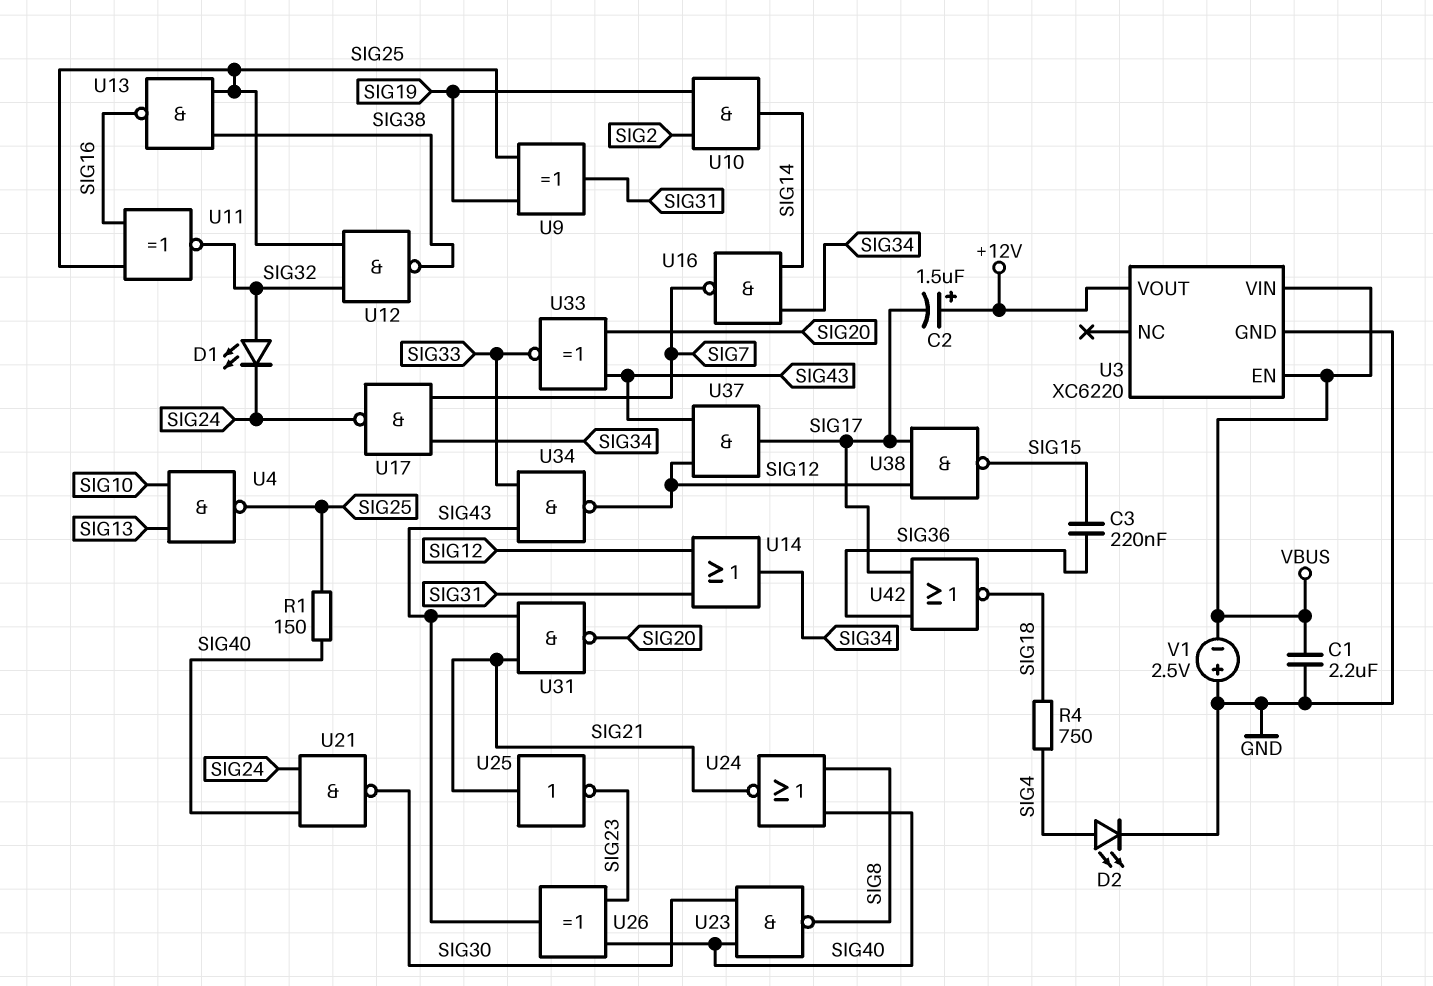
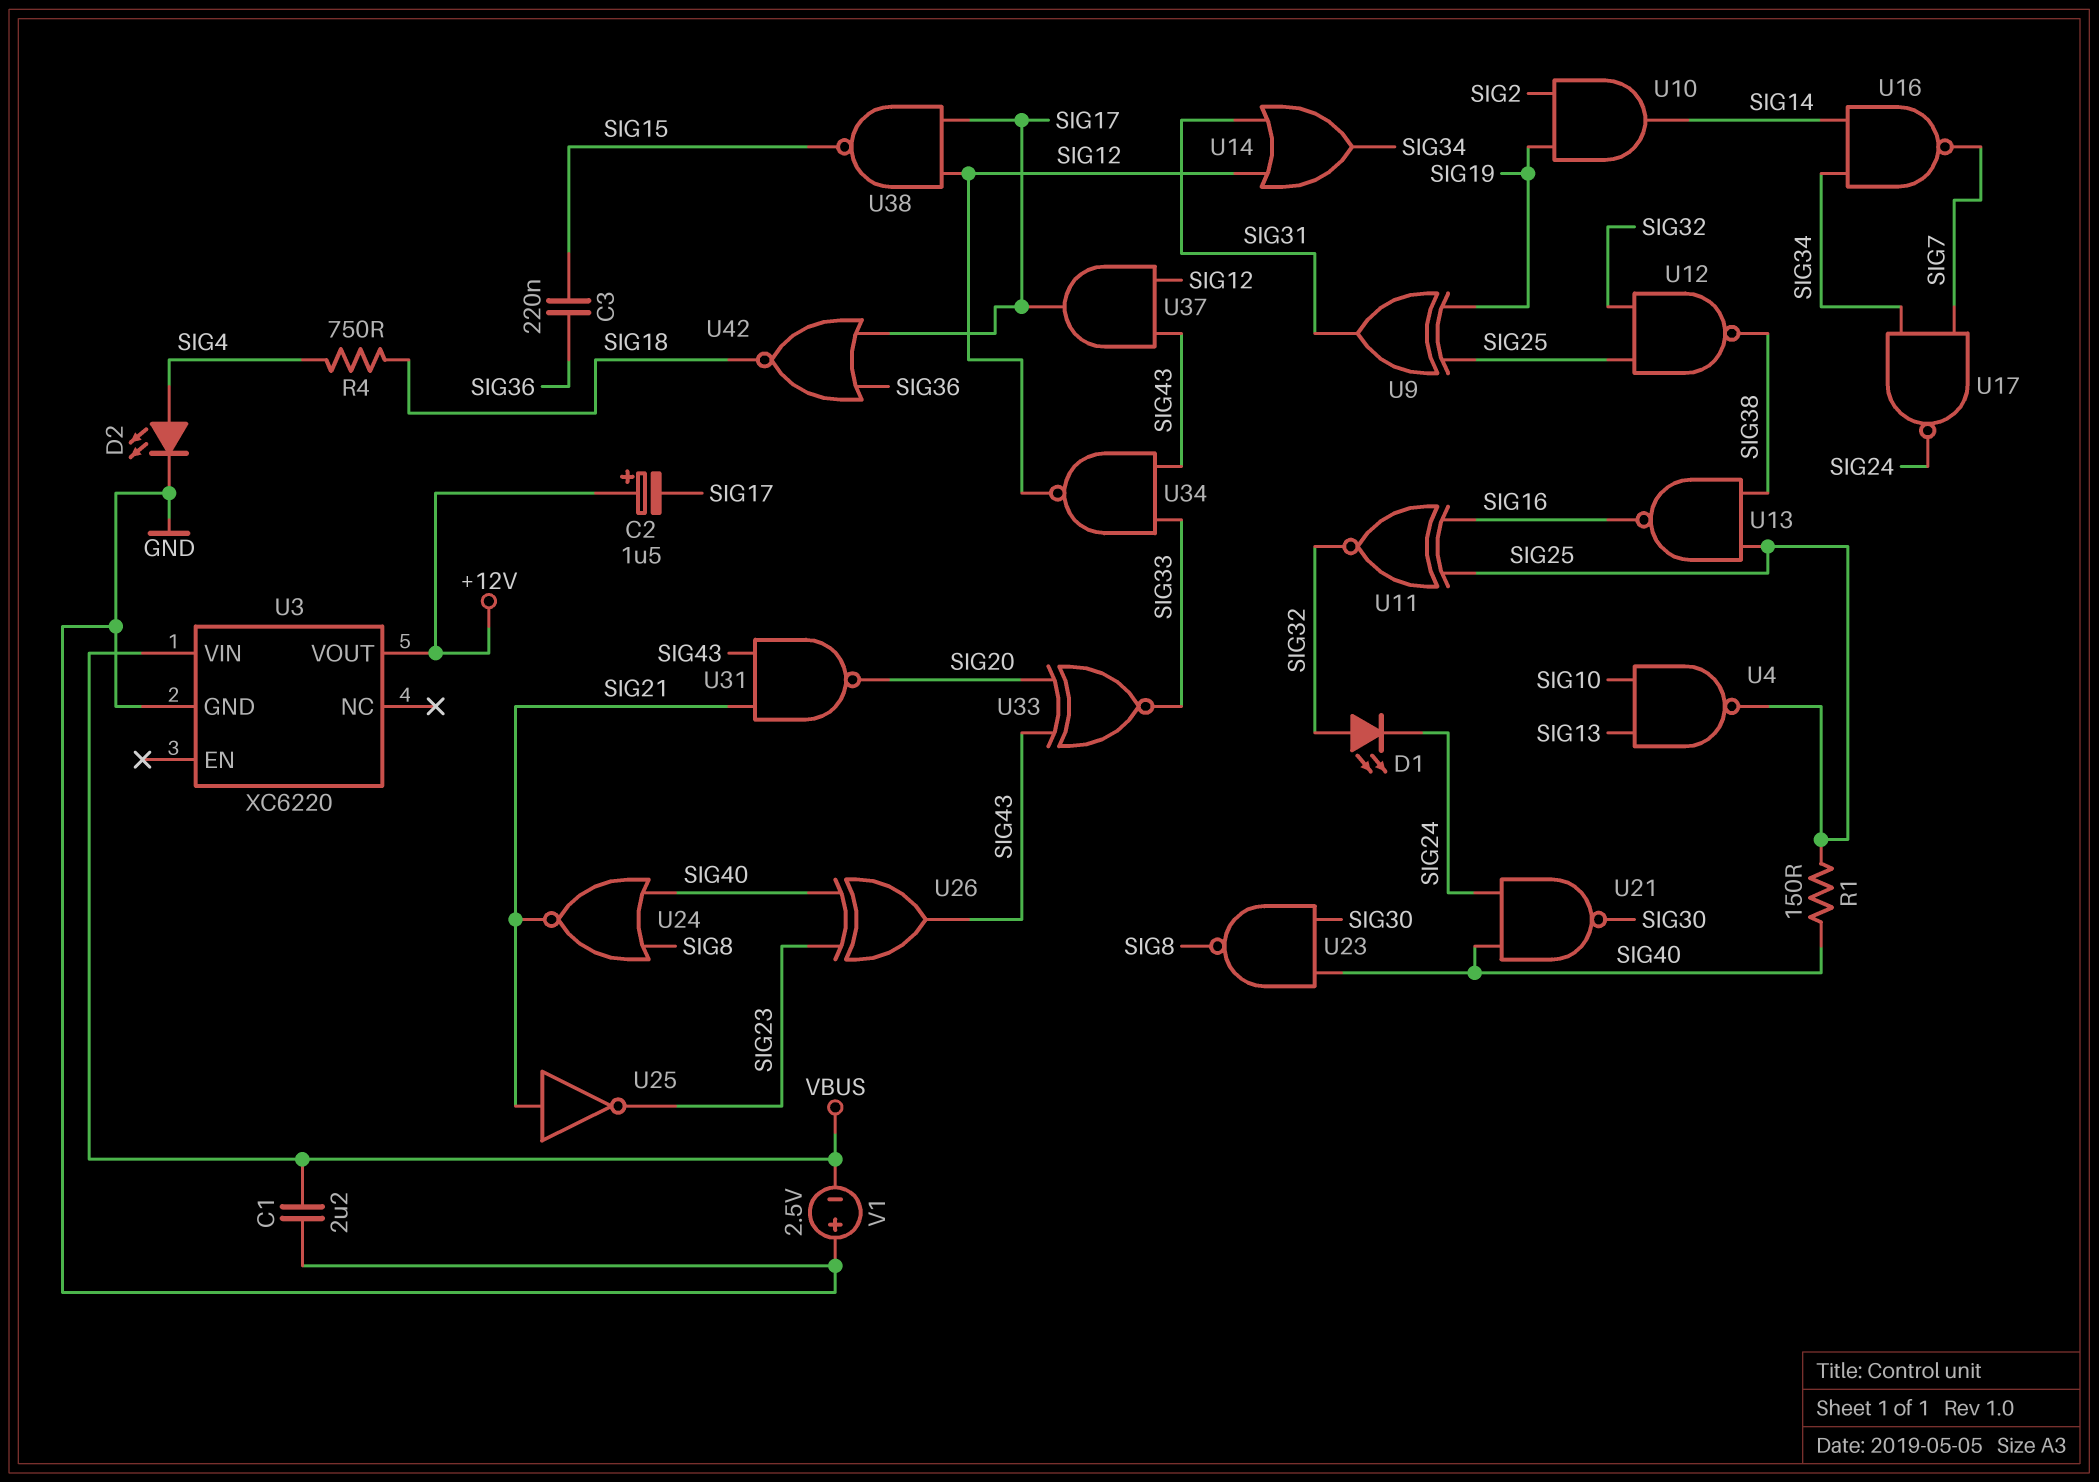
U3 pin EN: VBUS -> none

